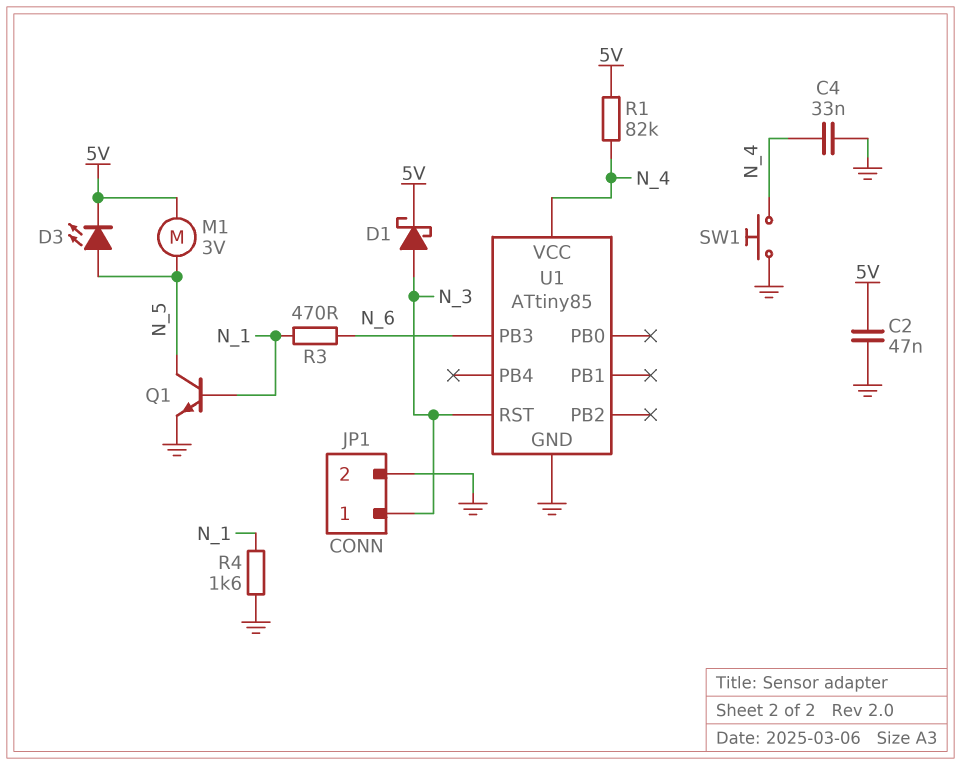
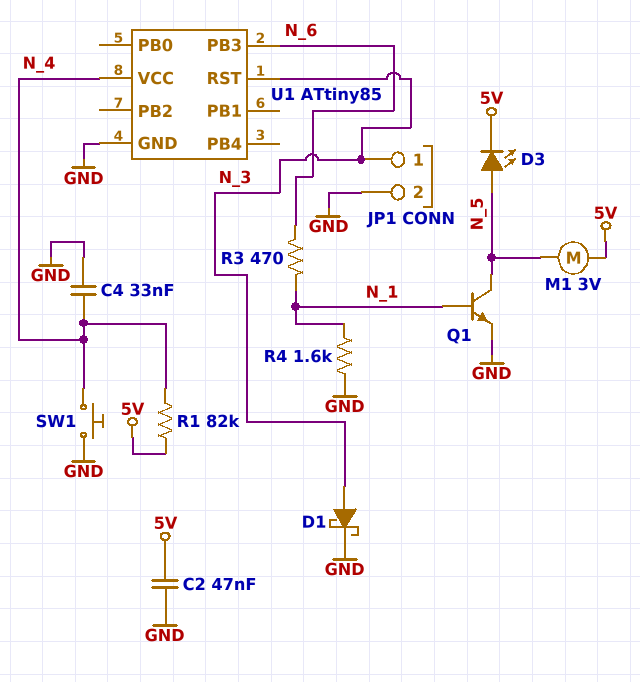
D1: schottky (A N_3, K 5V) -> schottky (A N_3, K GND)

